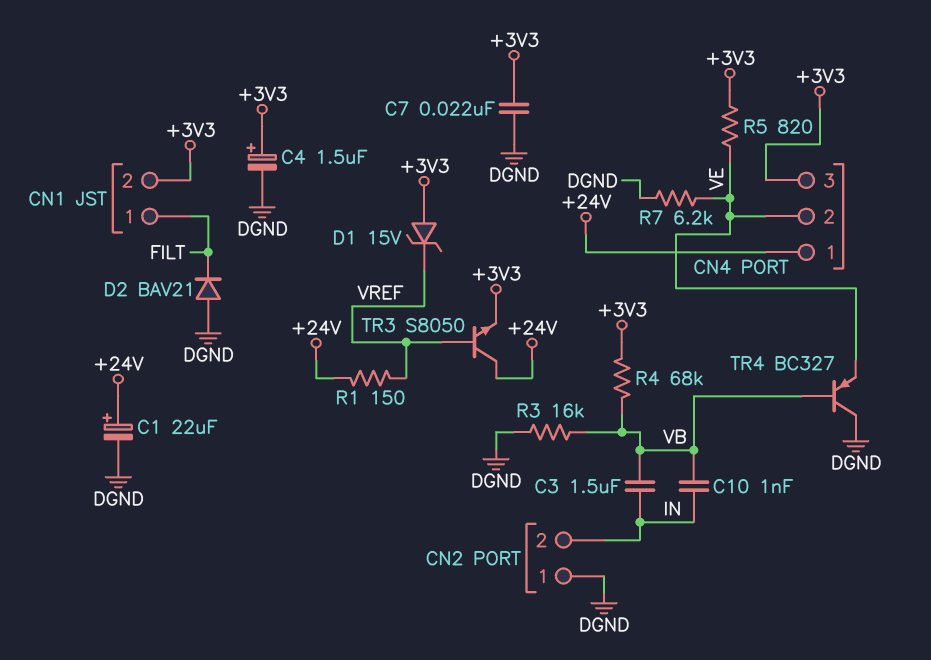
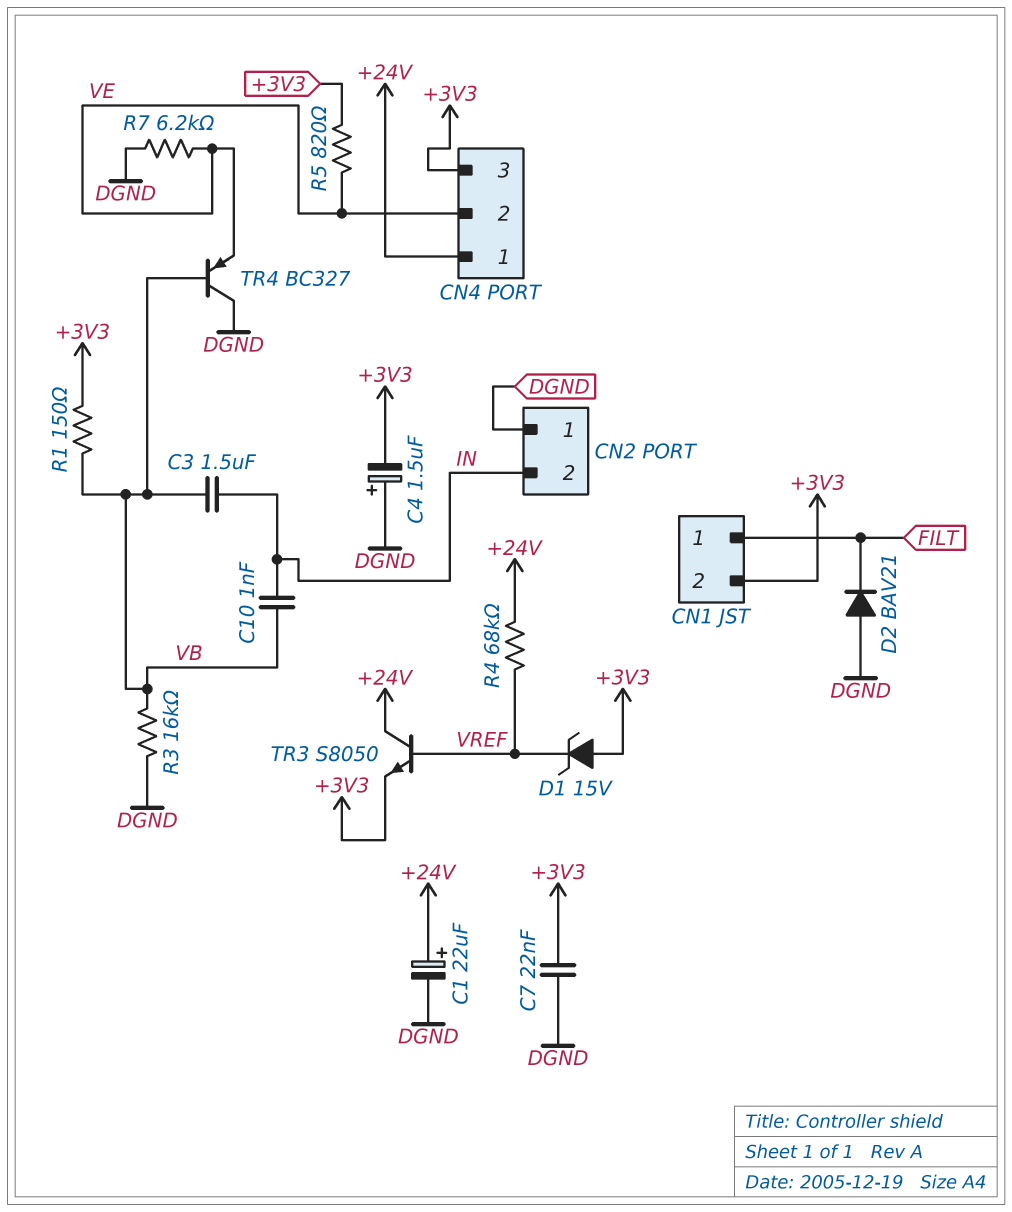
C4: 1.5uF (plus +3V3, minus DGND) -> 1.5uF (plus DGND, minus +3V3)
R1: 150 (+24V, VREF) -> 150 (+3V3, VB)
R4: 68k (+3V3, VB) -> 68k (+24V, VREF)

